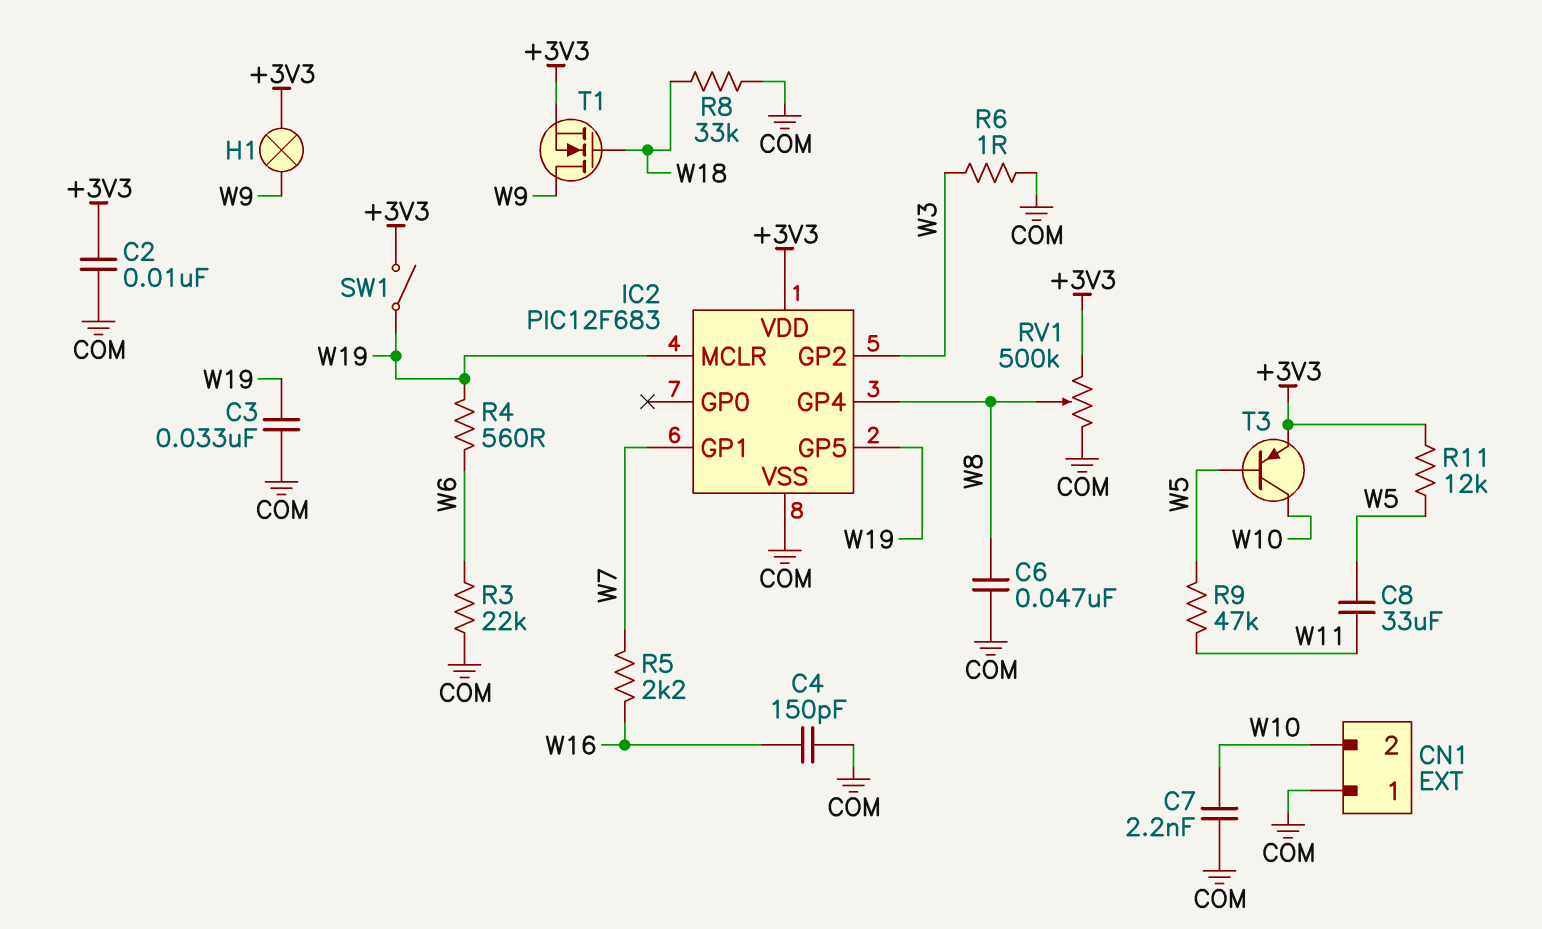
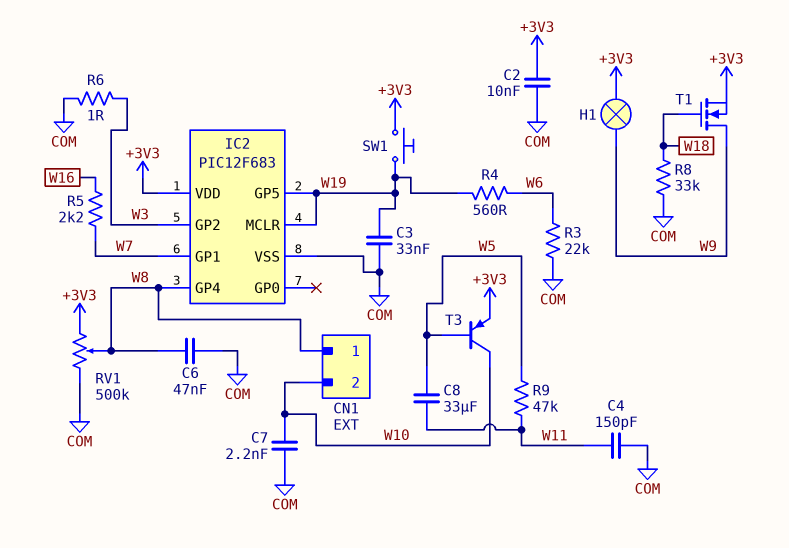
C4: 150pF (COM, W16) -> 150pF (COM, W11)
CN1 pin 1: COM -> W8
R11: 12k (+3V3, W5) -> none
SW1: switch (+3V3, W19) -> button (+3V3, W19)

